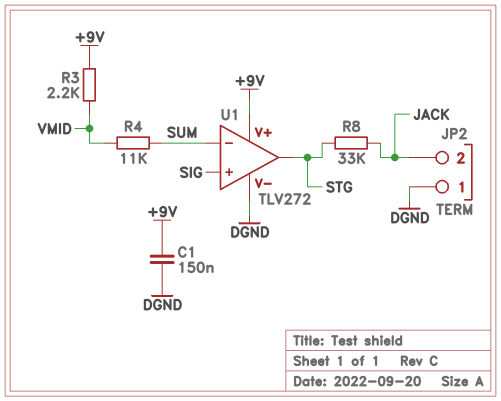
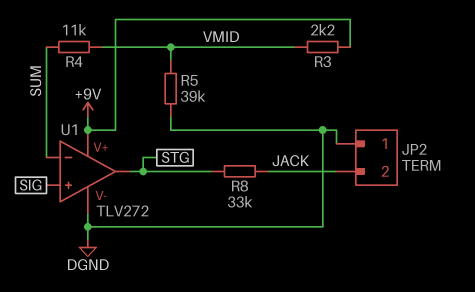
C1: 150nF (+9V, DGND) -> none
R5: none -> 39k (DGND, VMID)

